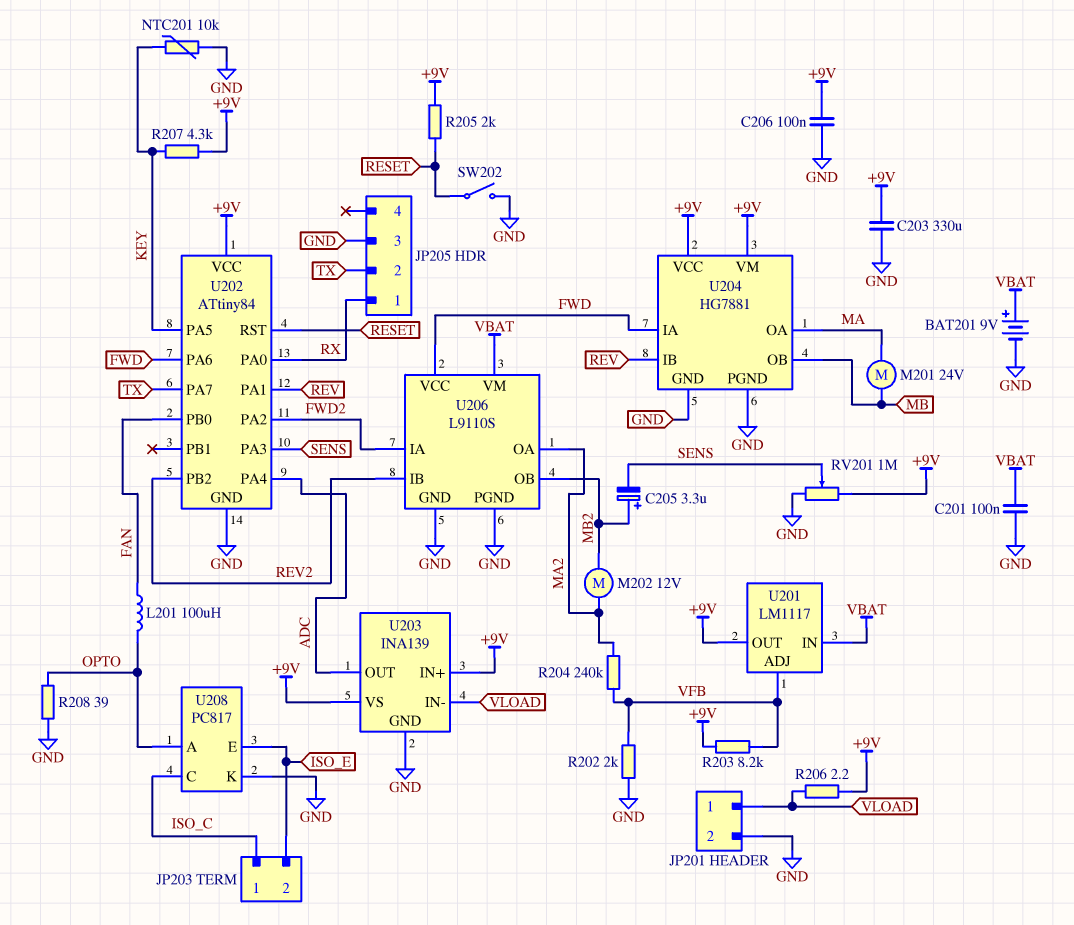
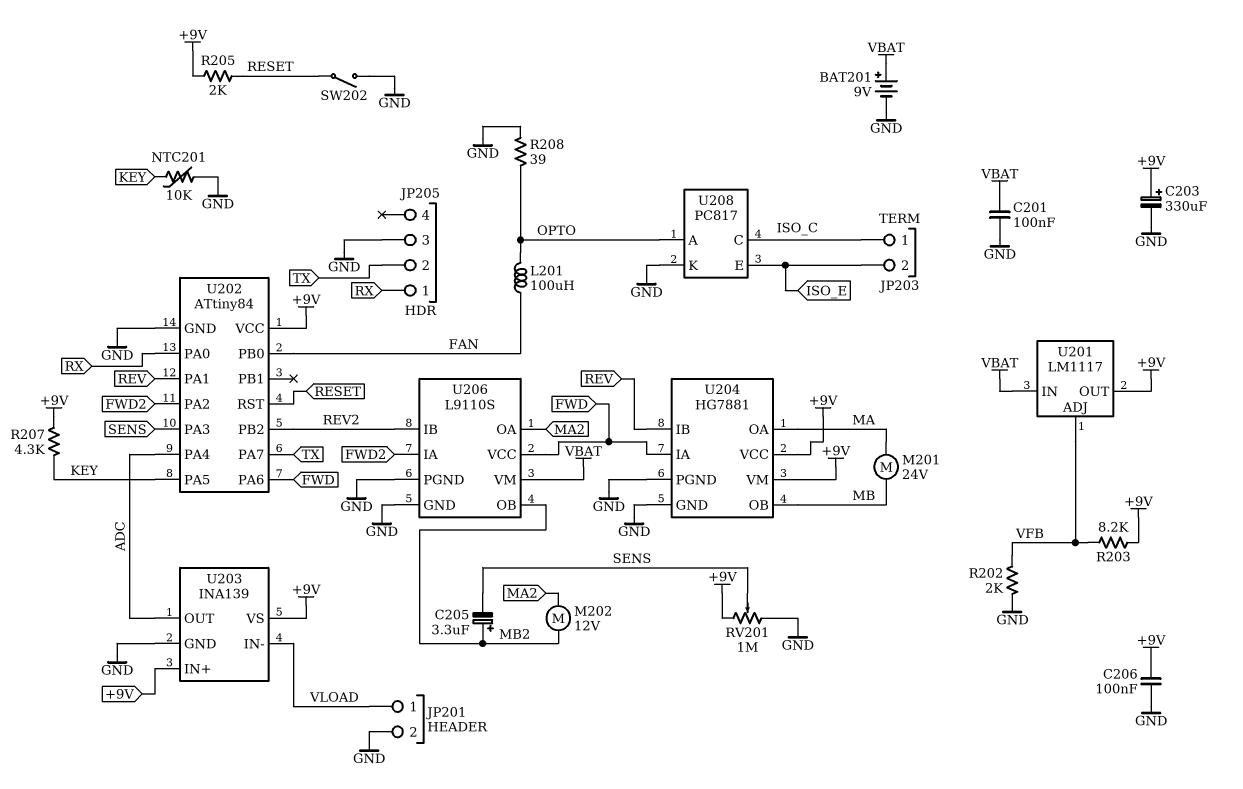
C203: 330uF (+9V, GND) -> 330uF (plus +9V, minus GND)
R204: 240k (MA2, VFB) -> none
R206: 2.2 (+9V, VLOAD) -> none

